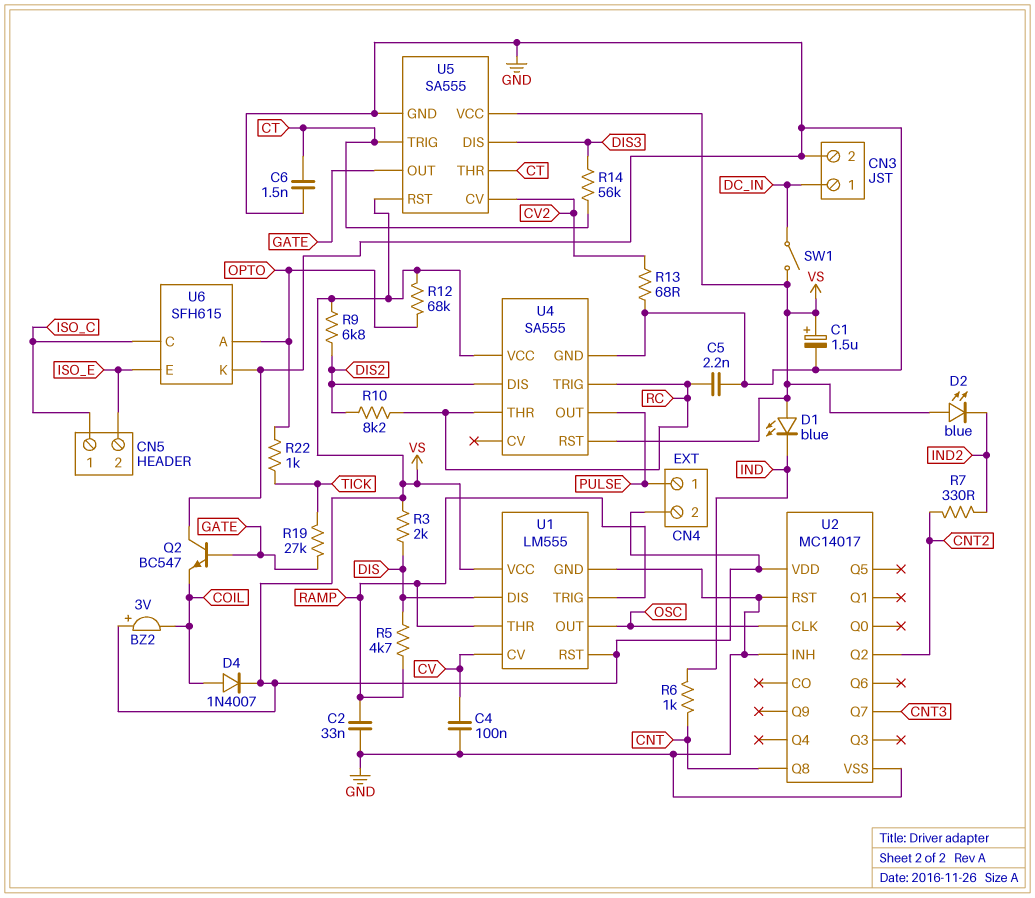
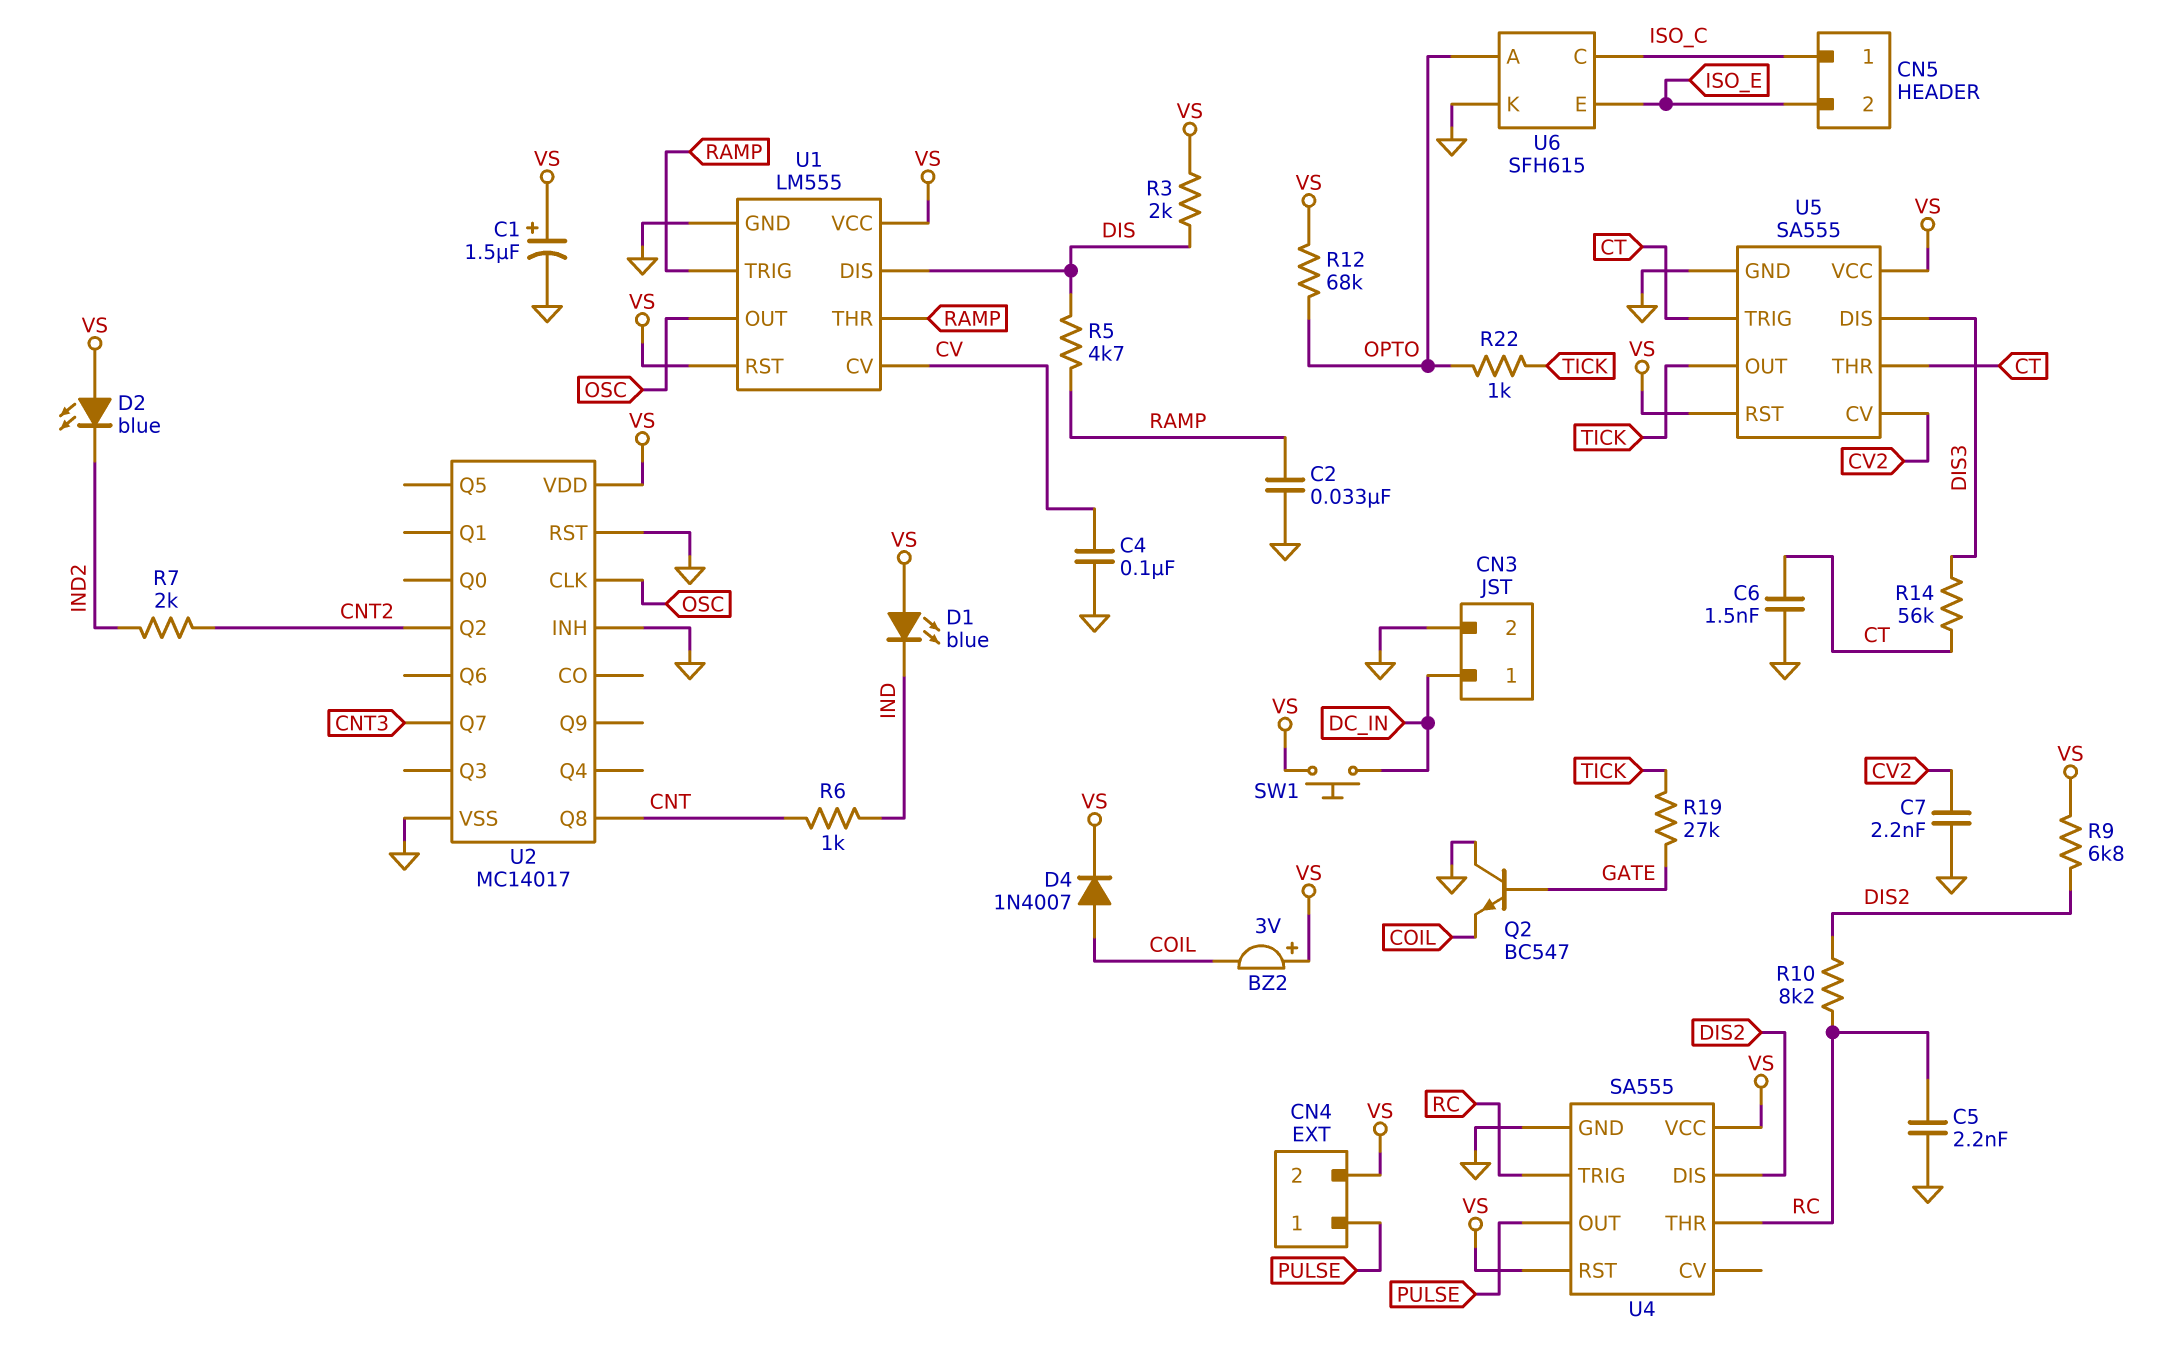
C7: none -> 2.2nF (CV2, GND)
R7: 330 (CNT2, IND2) -> 2k (CNT2, IND2)
R13: 68 (CV2, GND) -> none
SW1: switch (DC_IN, VS) -> button (DC_IN, VS)
U5 pin OUT: GATE -> TICK

